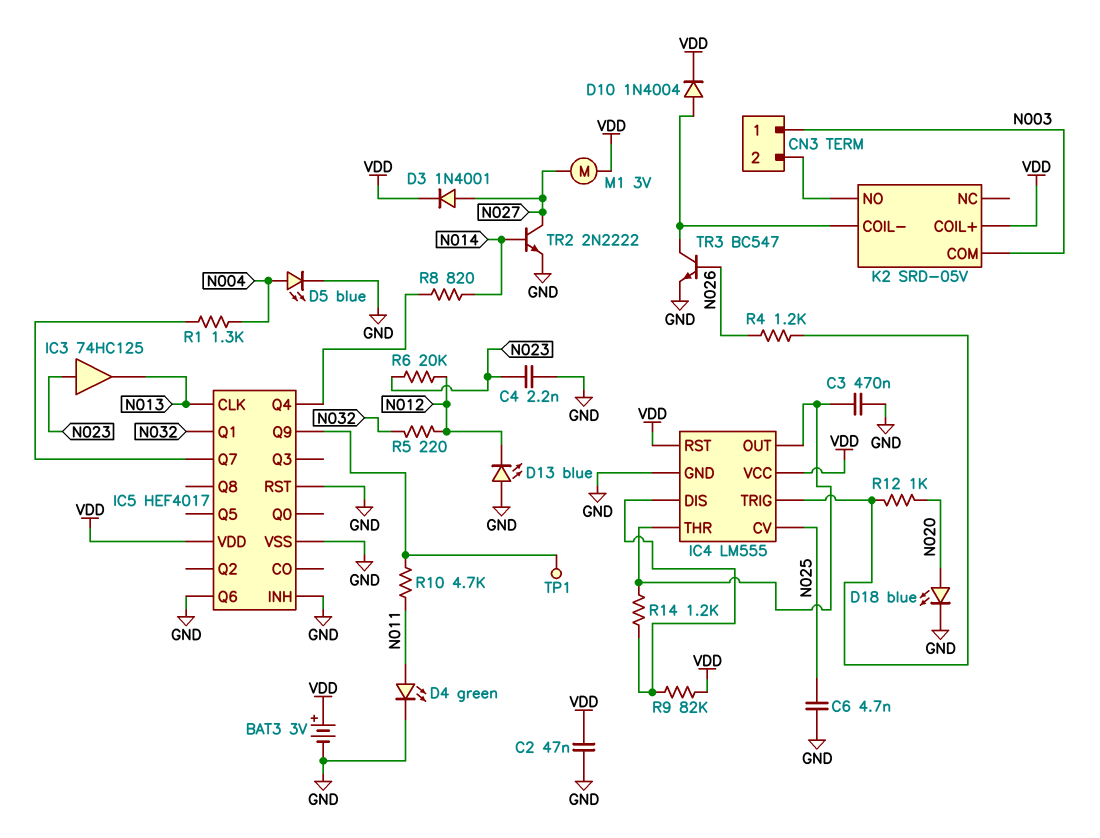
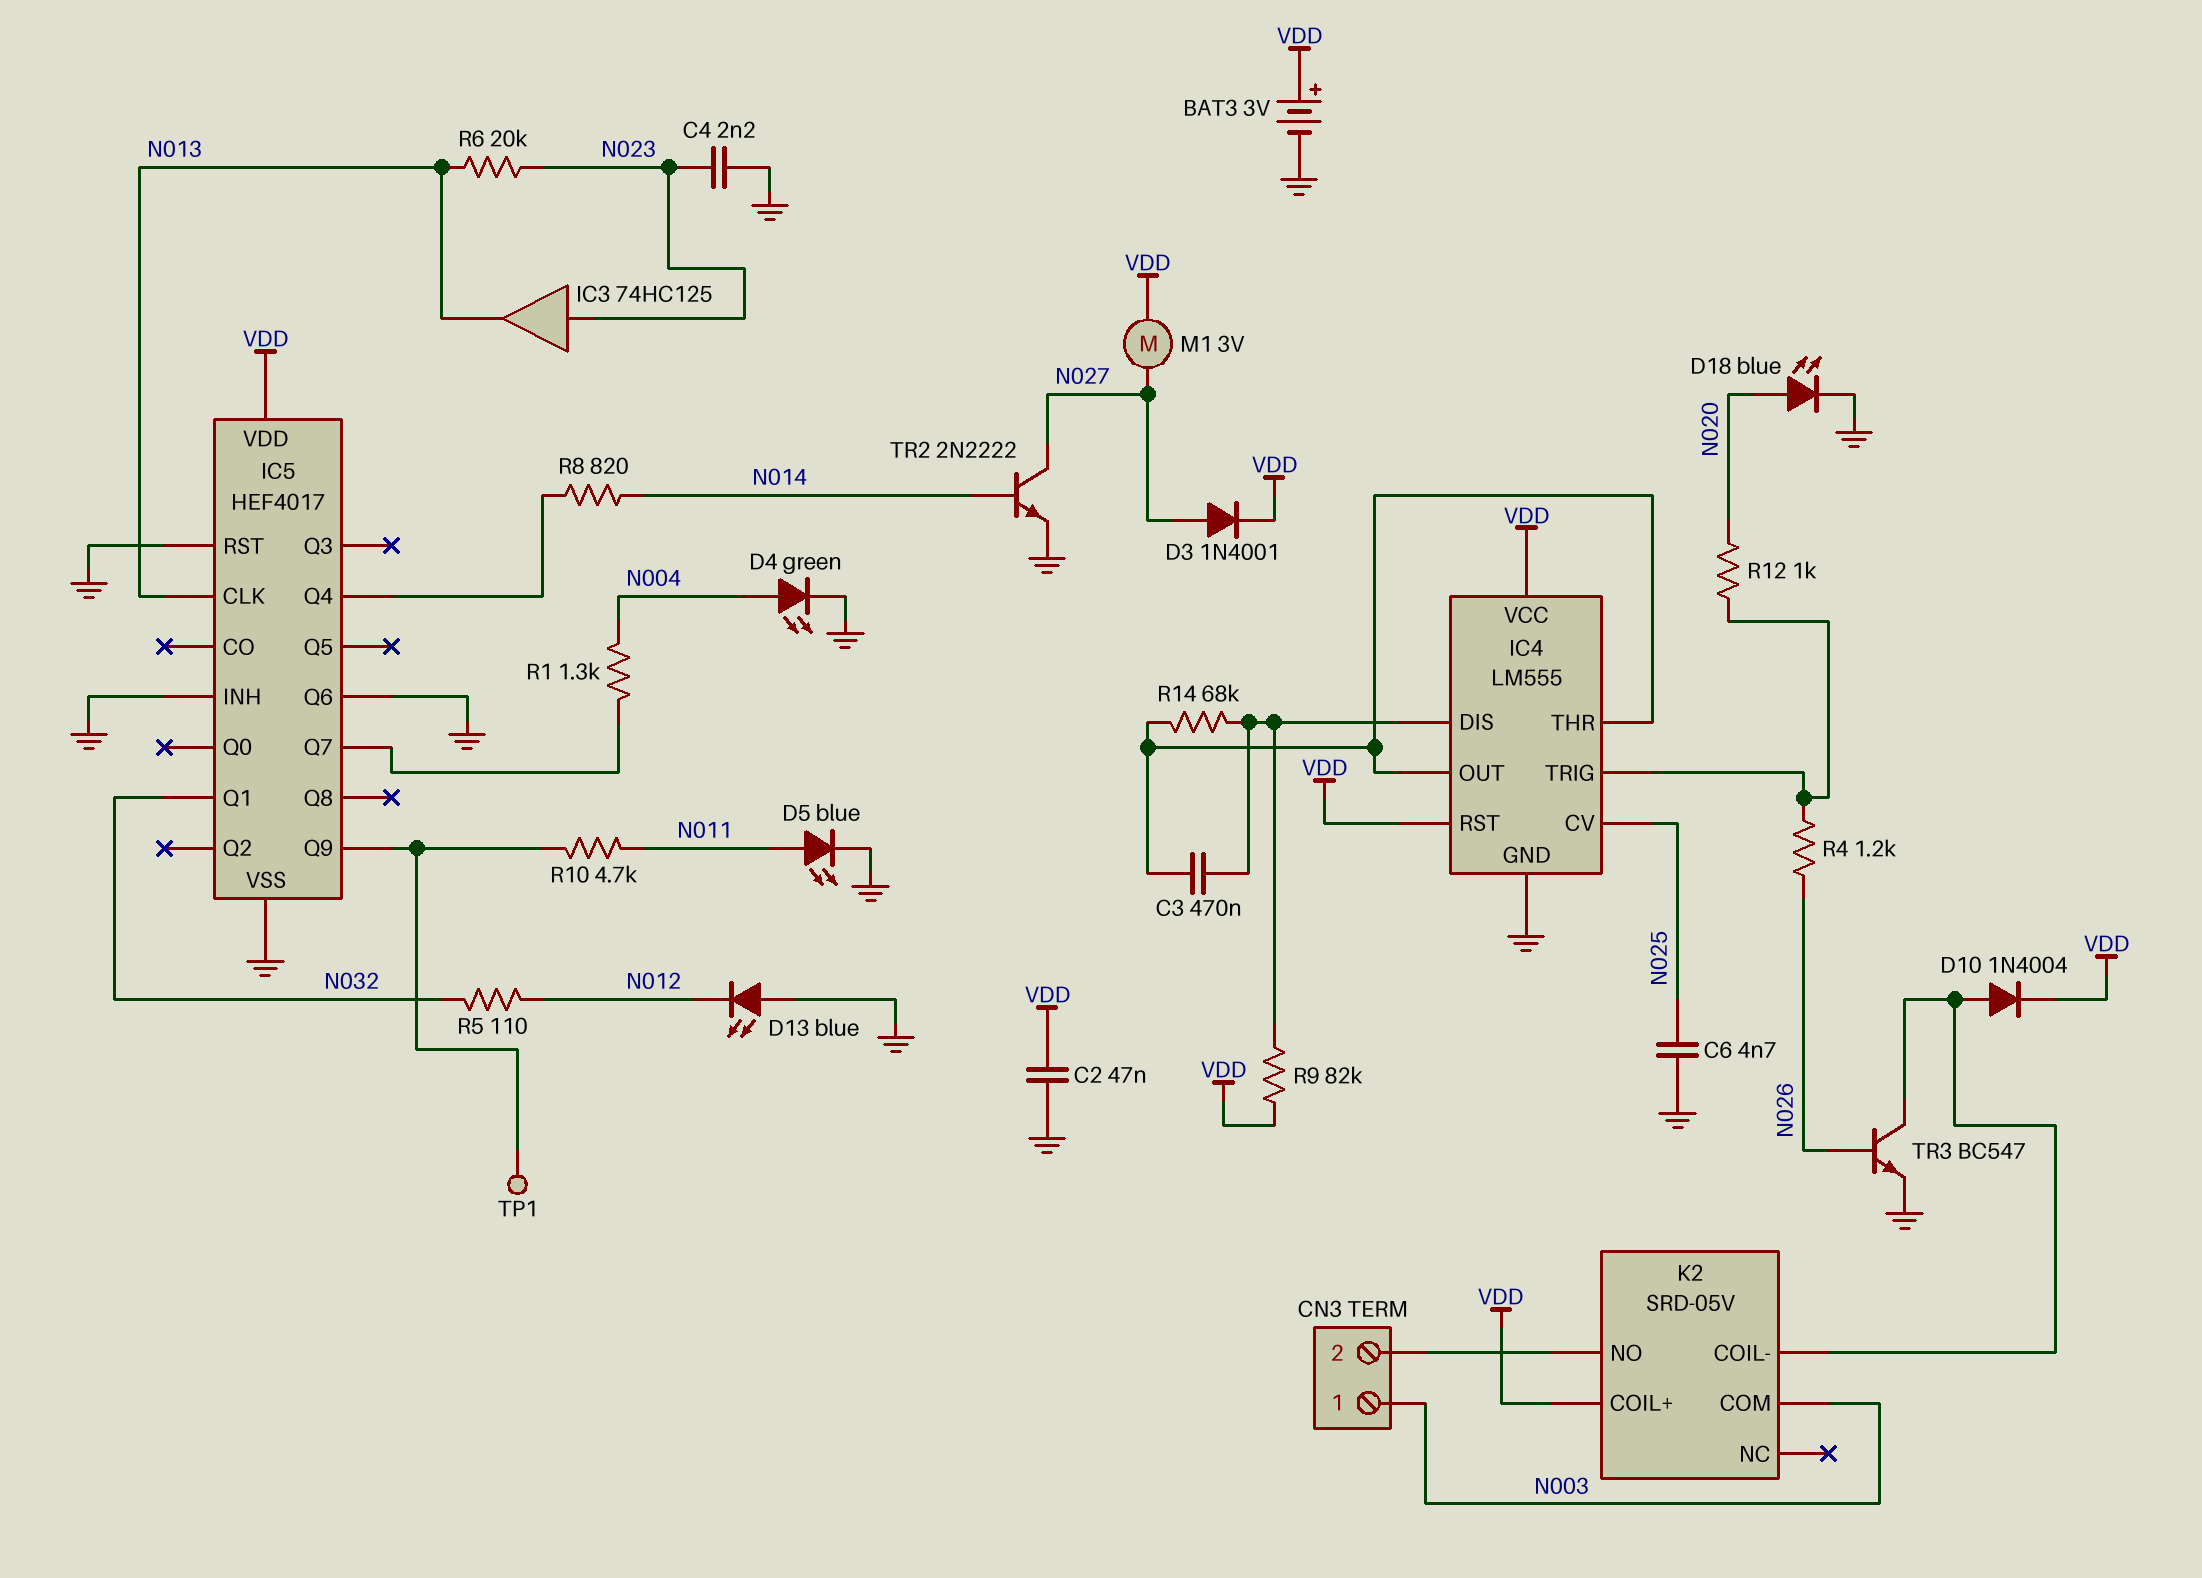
C3: 470nF (GND, IC4/OUT) -> 470nF (IC4/DIS, IC4/OUT)
D4: LED green (A N011, K GND) -> LED green (A N004, K GND)
D5: LED blue (A N004, K GND) -> LED blue (A N011, K GND)
R5: 220 (N012, N032) -> 110 (N012, N032)
R6: 20k (N012, N023) -> 20k (N013, N023)
R14: 1.2k (IC4/DIS, IC4/OUT) -> 68k (IC4/DIS, IC4/OUT)

